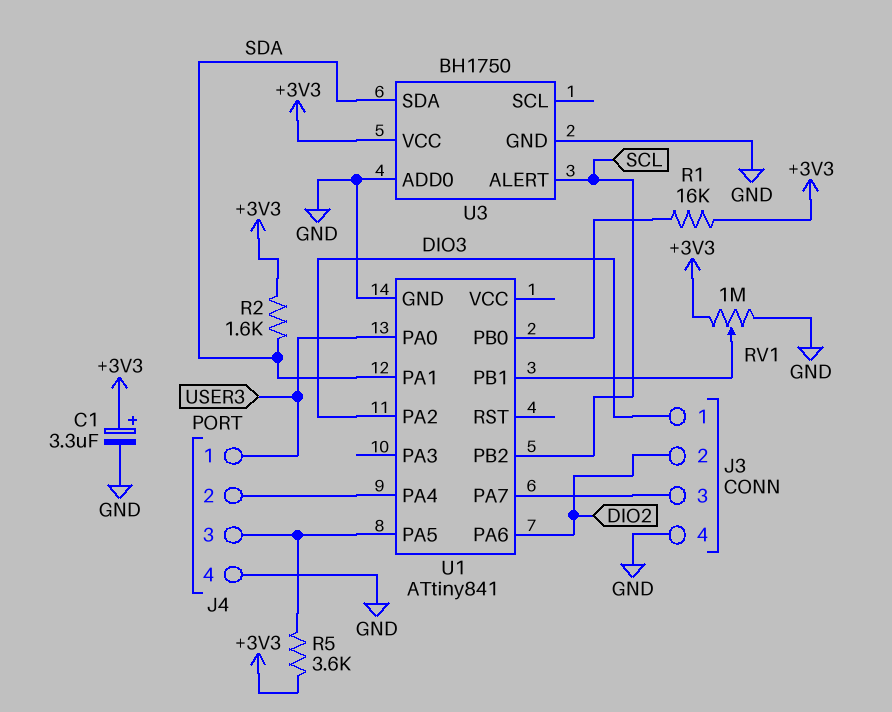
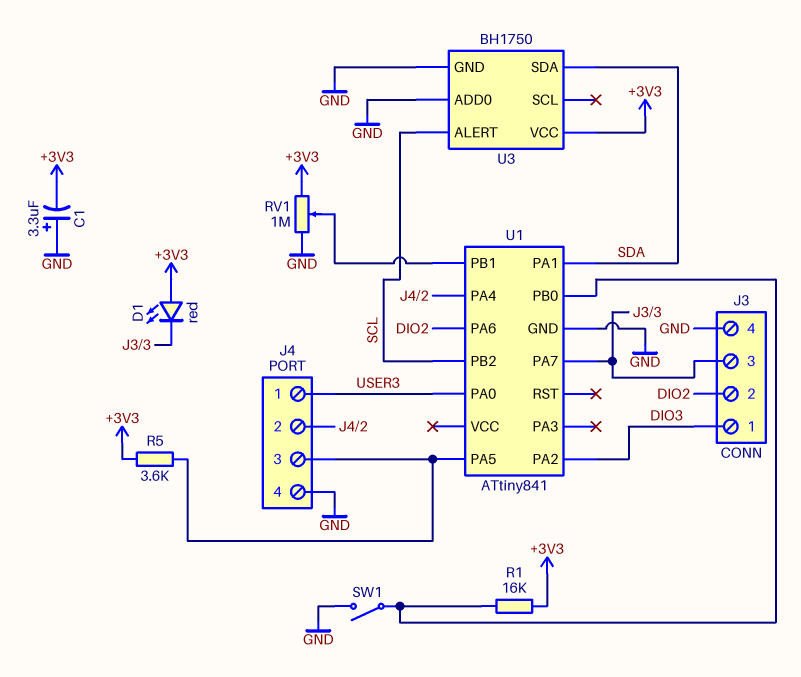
C1: 3.3uF (plus +3V3, minus GND) -> 3.3uF (plus GND, minus +3V3)
D1: none -> LED red (A +3V3, K J3/3)
R2: 1.6k (+3V3, SDA) -> none
SW1: none -> switch (GND, U1/PB0)

